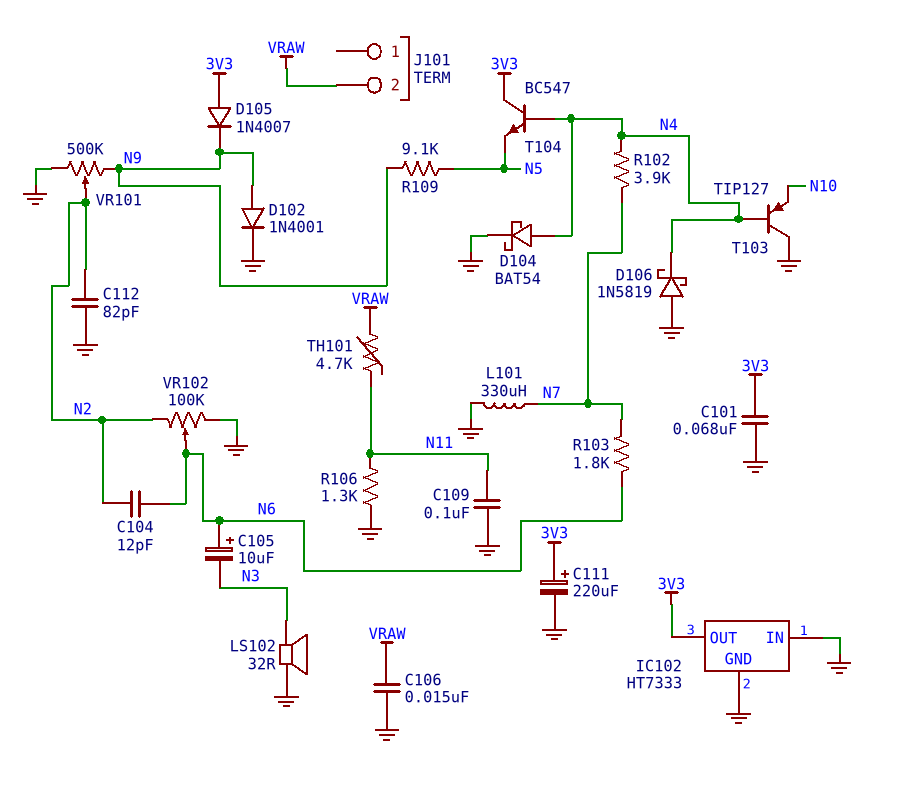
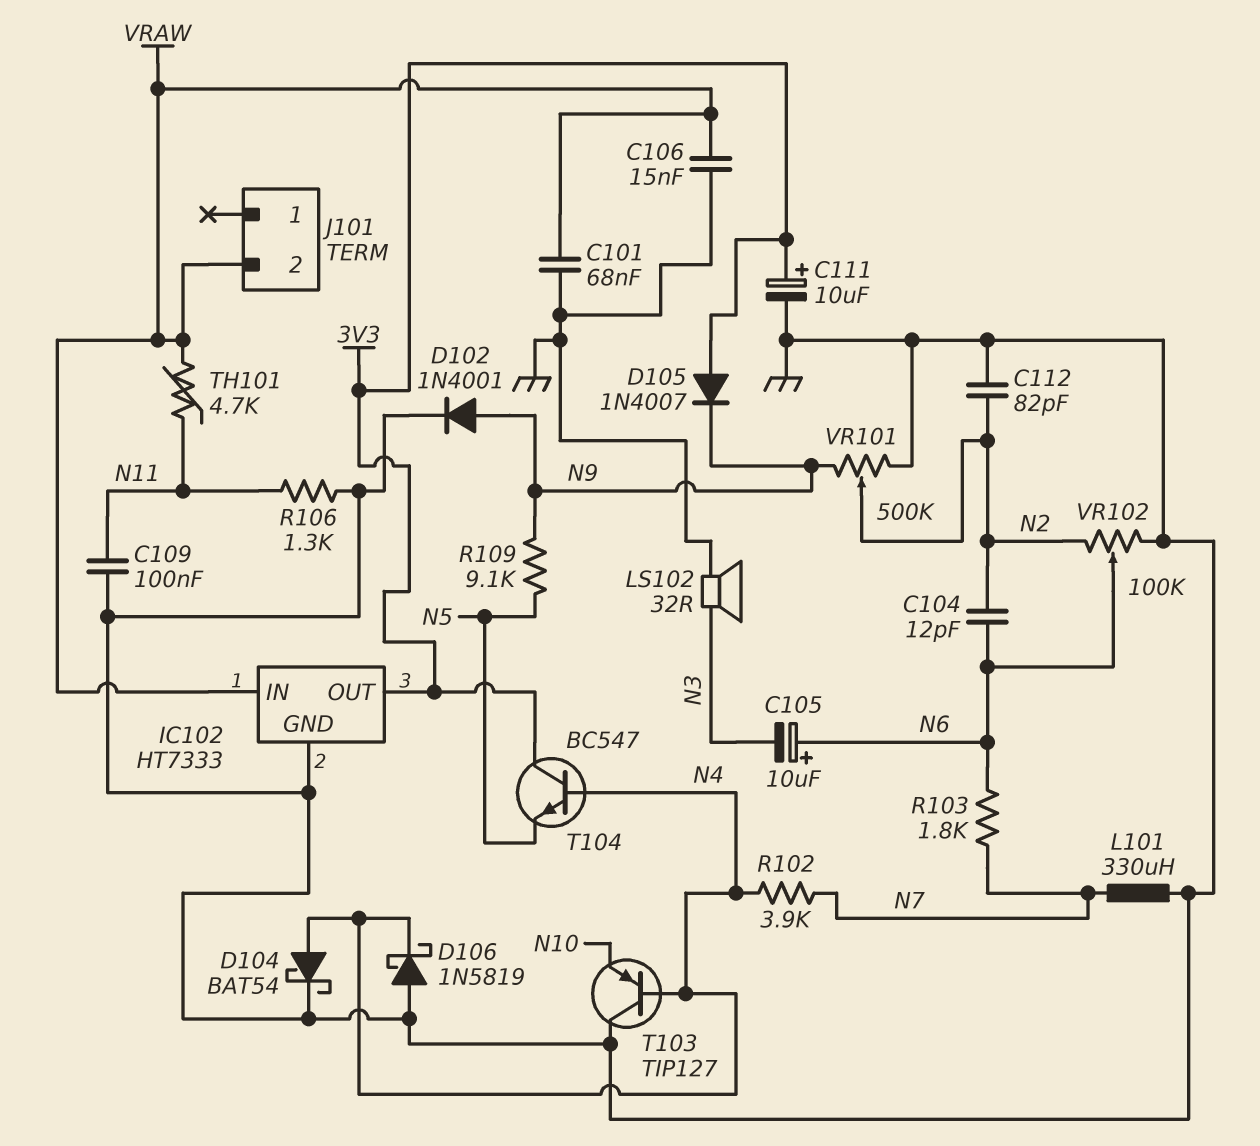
C101: 68nF (3V3, GND) -> 68nF (GND, VRAW)
C111: 220uF (plus 3V3, minus GND) -> 10uF (plus 3V3, minus GND)
IC102 pin IN: GND -> VRAW

